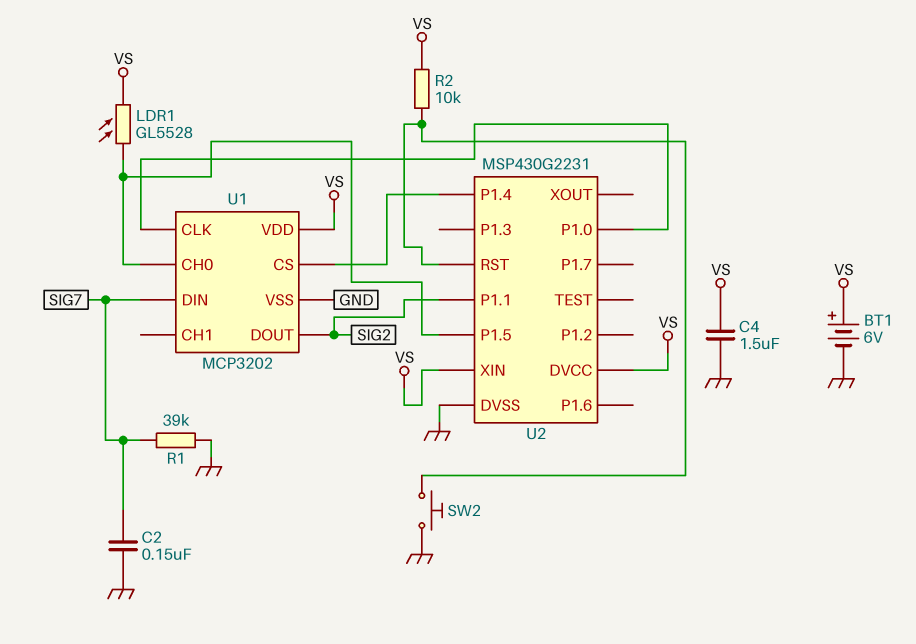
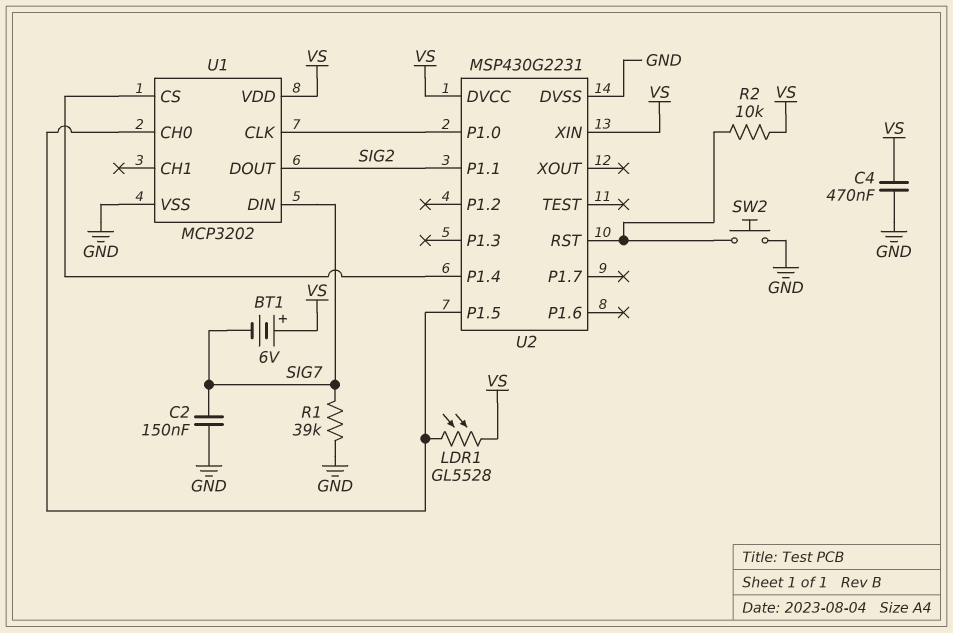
BT1: 6V (plus VS, minus GND) -> 6V (plus VS, minus SIG7)
C4: 1.5uF (GND, VS) -> 470nF (GND, VS)

